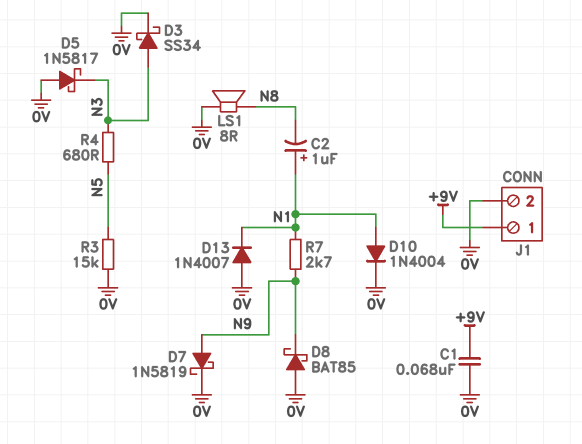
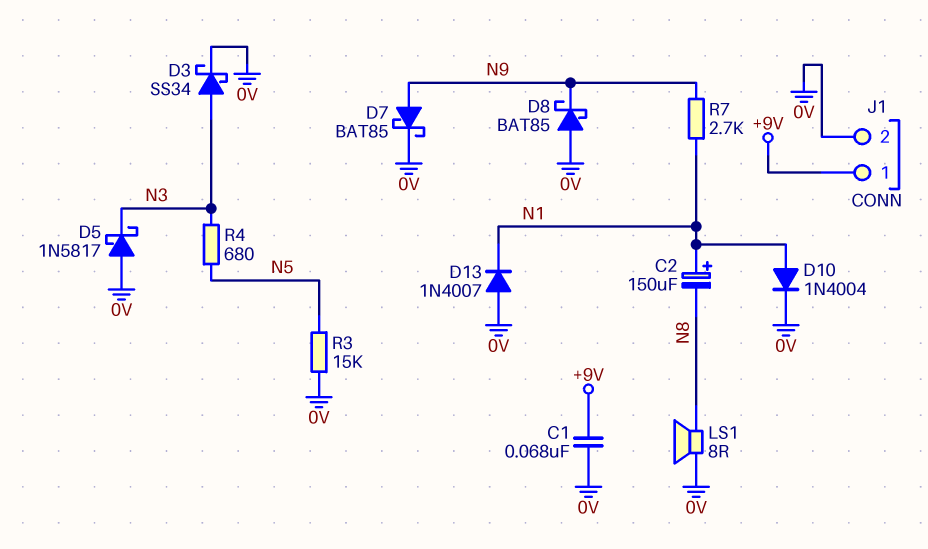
C2: 1uF (plus N1, minus N8) -> 150uF (plus N1, minus N8)
D7: schottky 1N5819 (A N9, K 0V) -> schottky BAT85 (A N9, K 0V)

